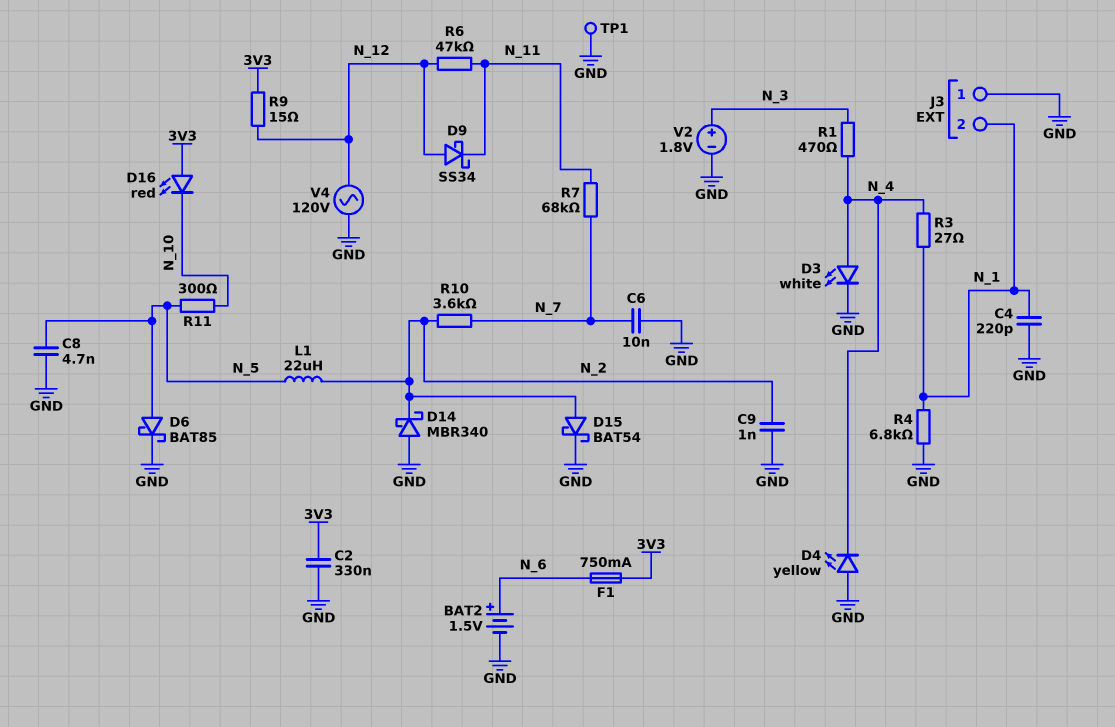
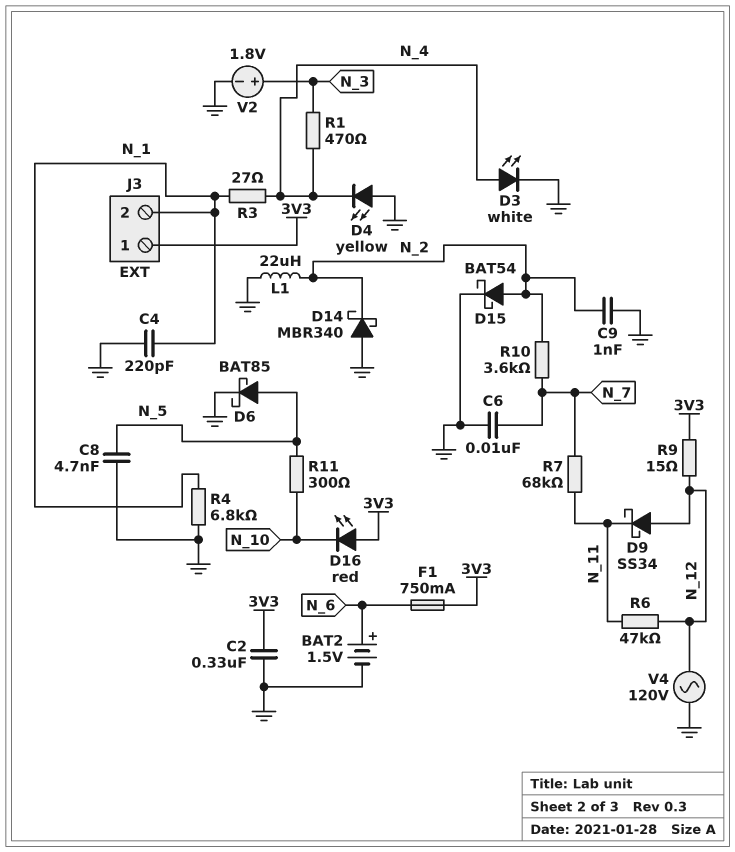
J3 pin 1: GND -> 3V3
L1: 22uH (N_2, N_5) -> 22uH (GND, N_2)
TP1: test point (GND) -> none

